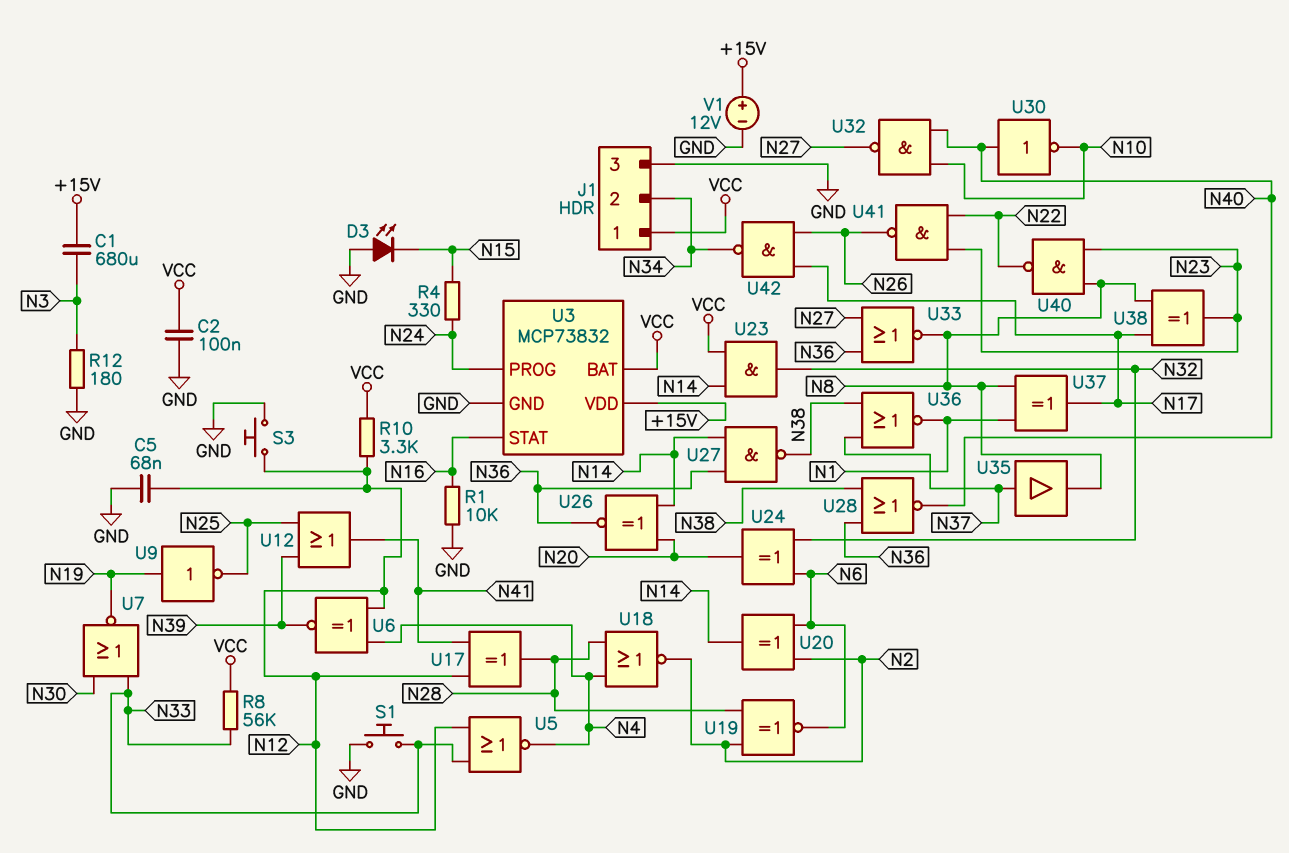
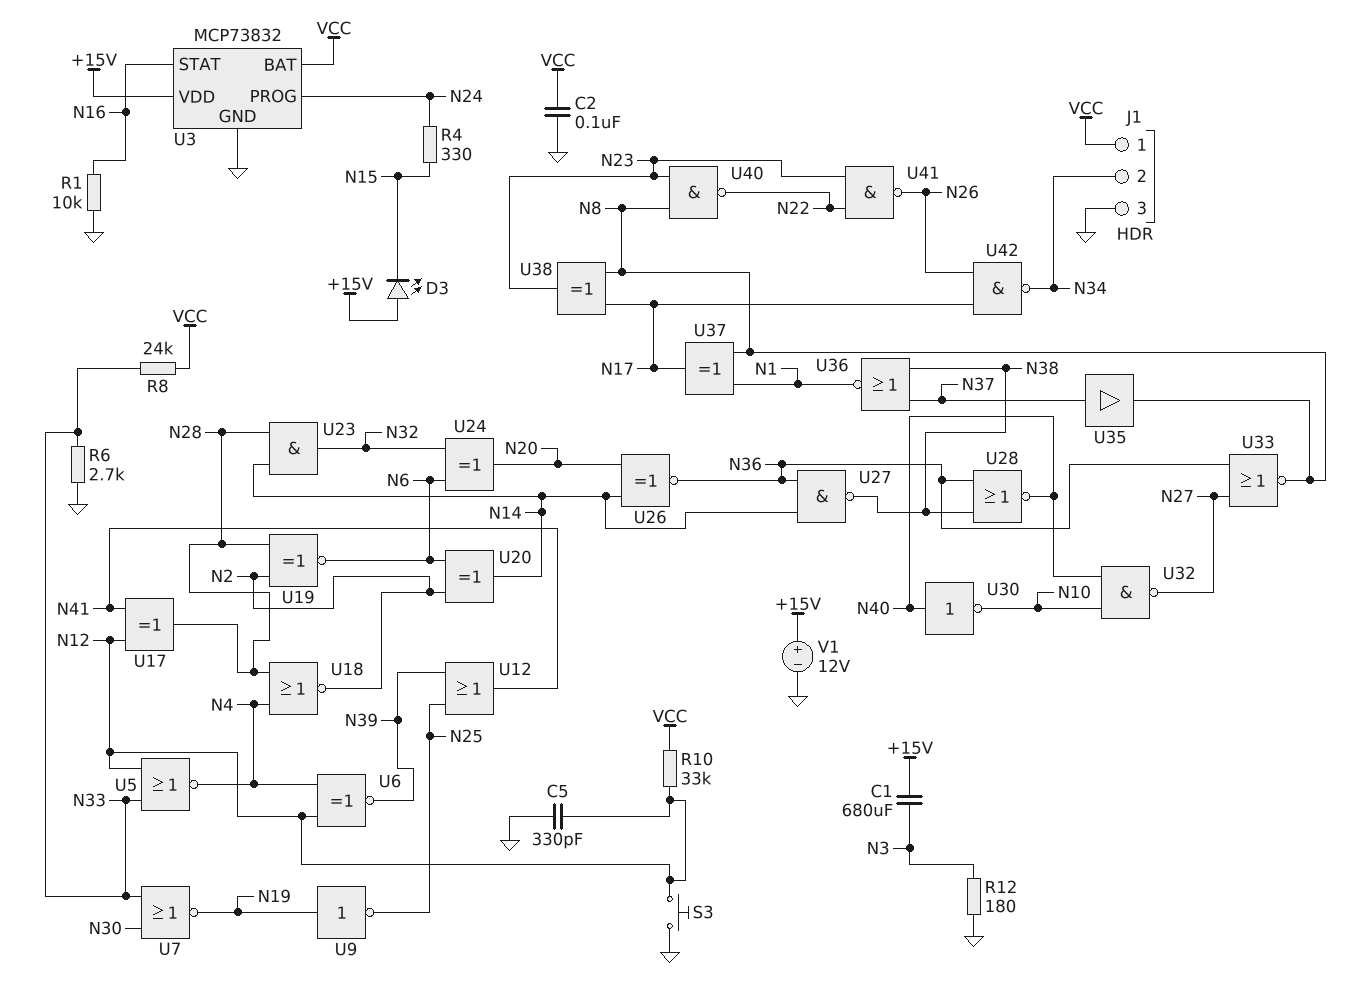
C5: 68nF (GND, N12) -> 330pF (GND, N12)
D3: LED (A GND, K N15) -> LED (A +15V, K N15)
R6: none -> 2.7k (GND, N33)
R8: 56k (N33, VCC) -> 24k (N33, VCC)
R10: 3.3k (N12, VCC) -> 33k (N12, VCC)
S1: button (GND, N33) -> none
U23: AND (in N14, in VCC, out N32) -> AND (in N14, in N28, out N32)

